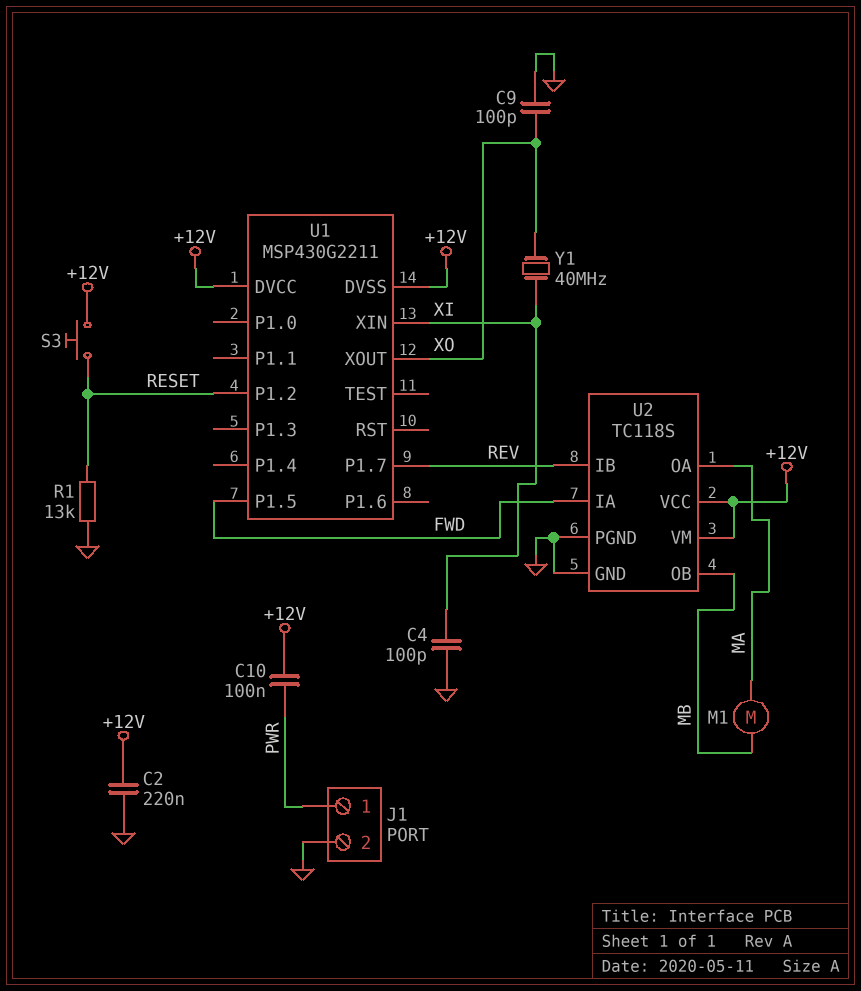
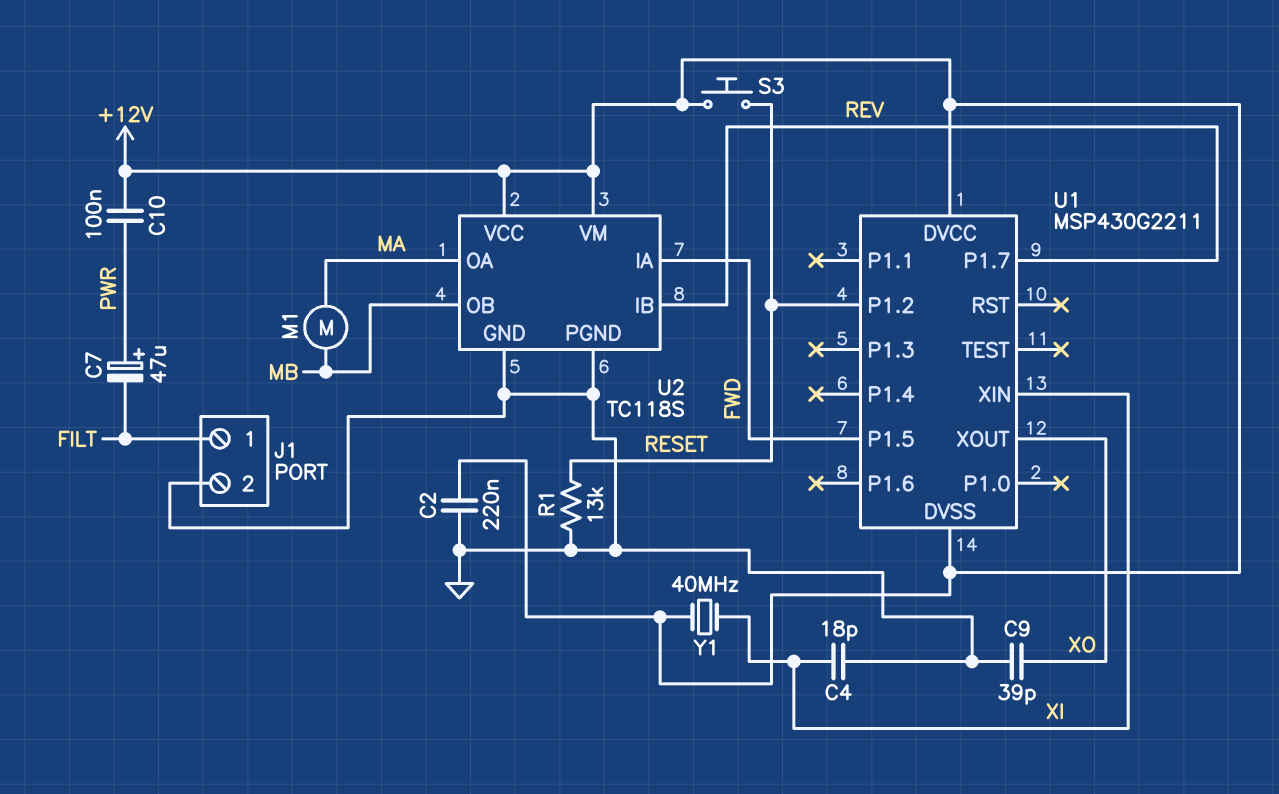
C4: 100pF (GND, XI) -> 18pF (GND, XI)
C7: none -> 47uF (plus PWR, minus FILT)
C9: 100pF (GND, XO) -> 39pF (GND, XO)
J1 pin 1: PWR -> FILT
Y1: 40MHz (XI, XO) -> 40MHz (+12V, XI)

